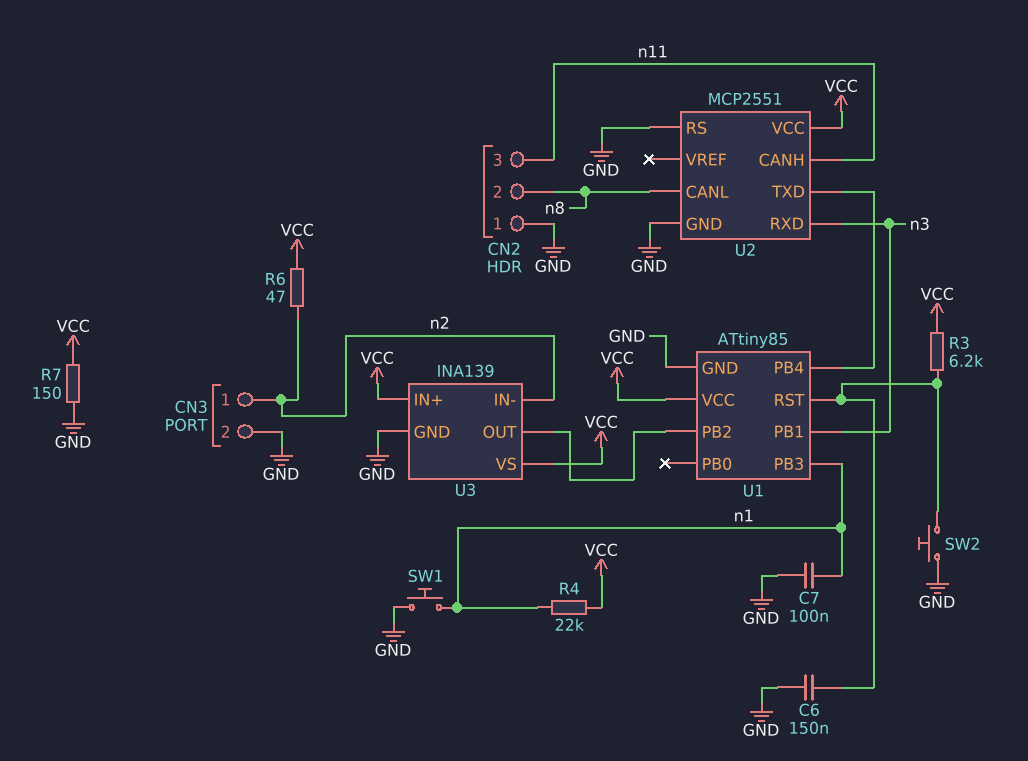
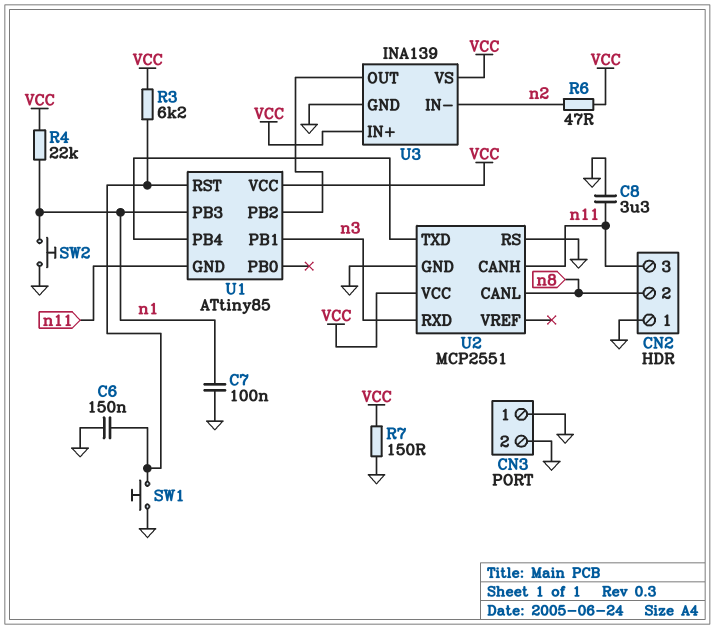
C8: none -> 3.3uF (GND, n11)
CN3 pin 1: n2 -> GND
SW1: button (GND, n1) -> button (GND, U1/RST)
SW2: button (GND, U1/RST) -> button (GND, n1)
U1 pin GND: GND -> n11

